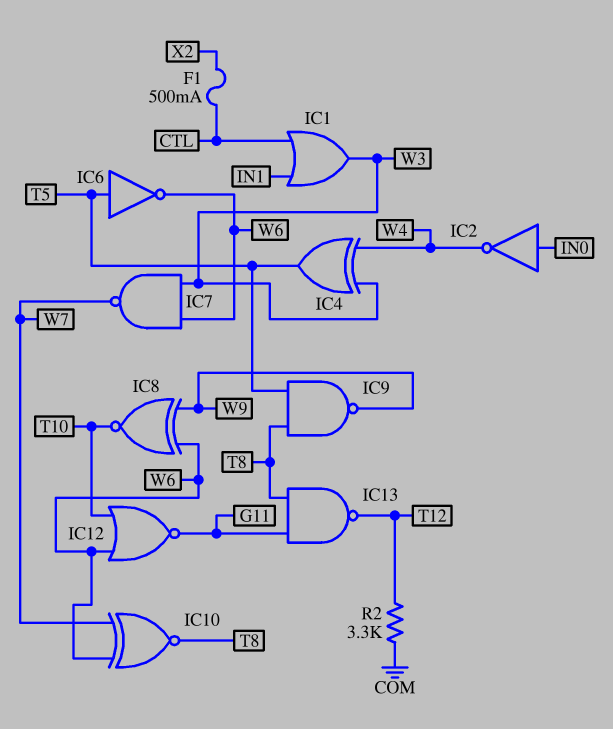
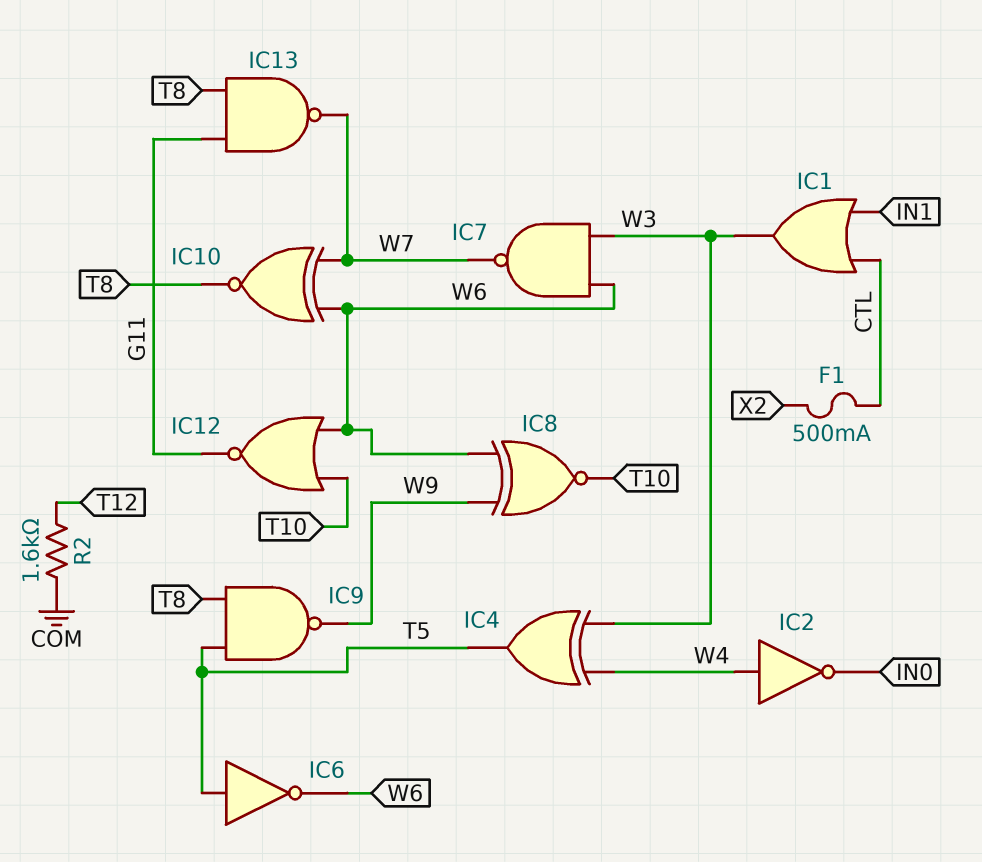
IC2: NOT (in IN0, out W4) -> NOT (in W4, out IN0)
IC13: NAND (in G11, in T8, out T12) -> NAND (in G11, in T8, out W7)
R2: 3.3k (COM, T12) -> 1.6k (COM, T12)

